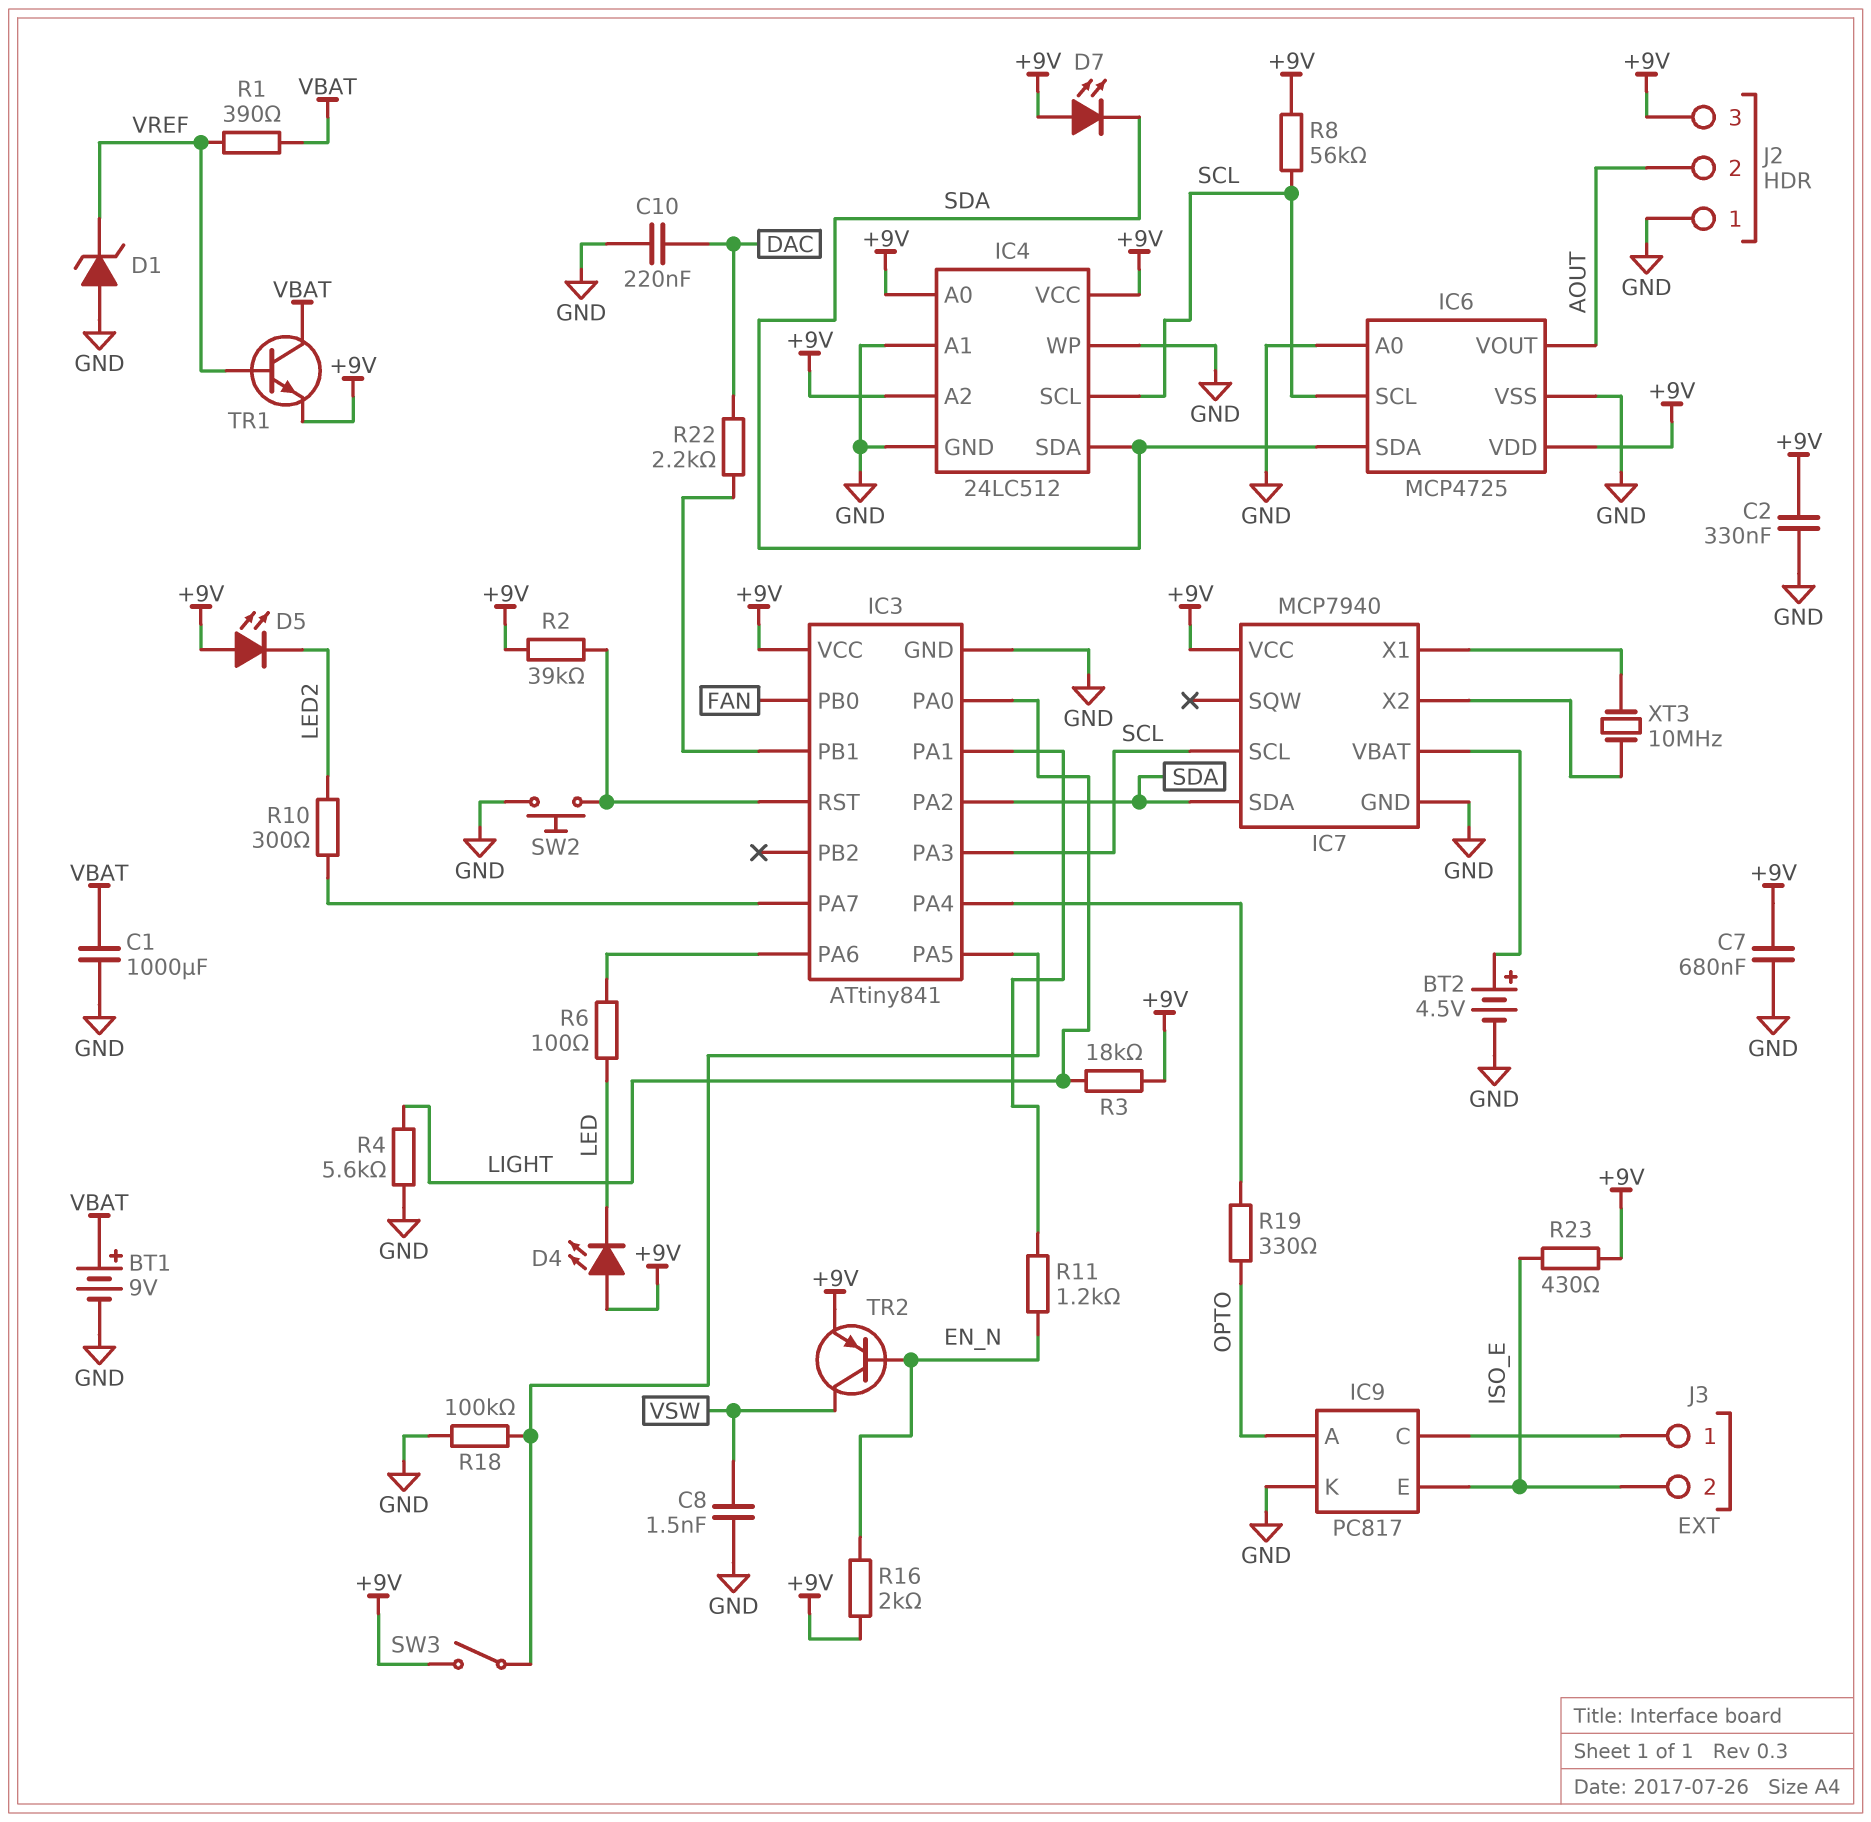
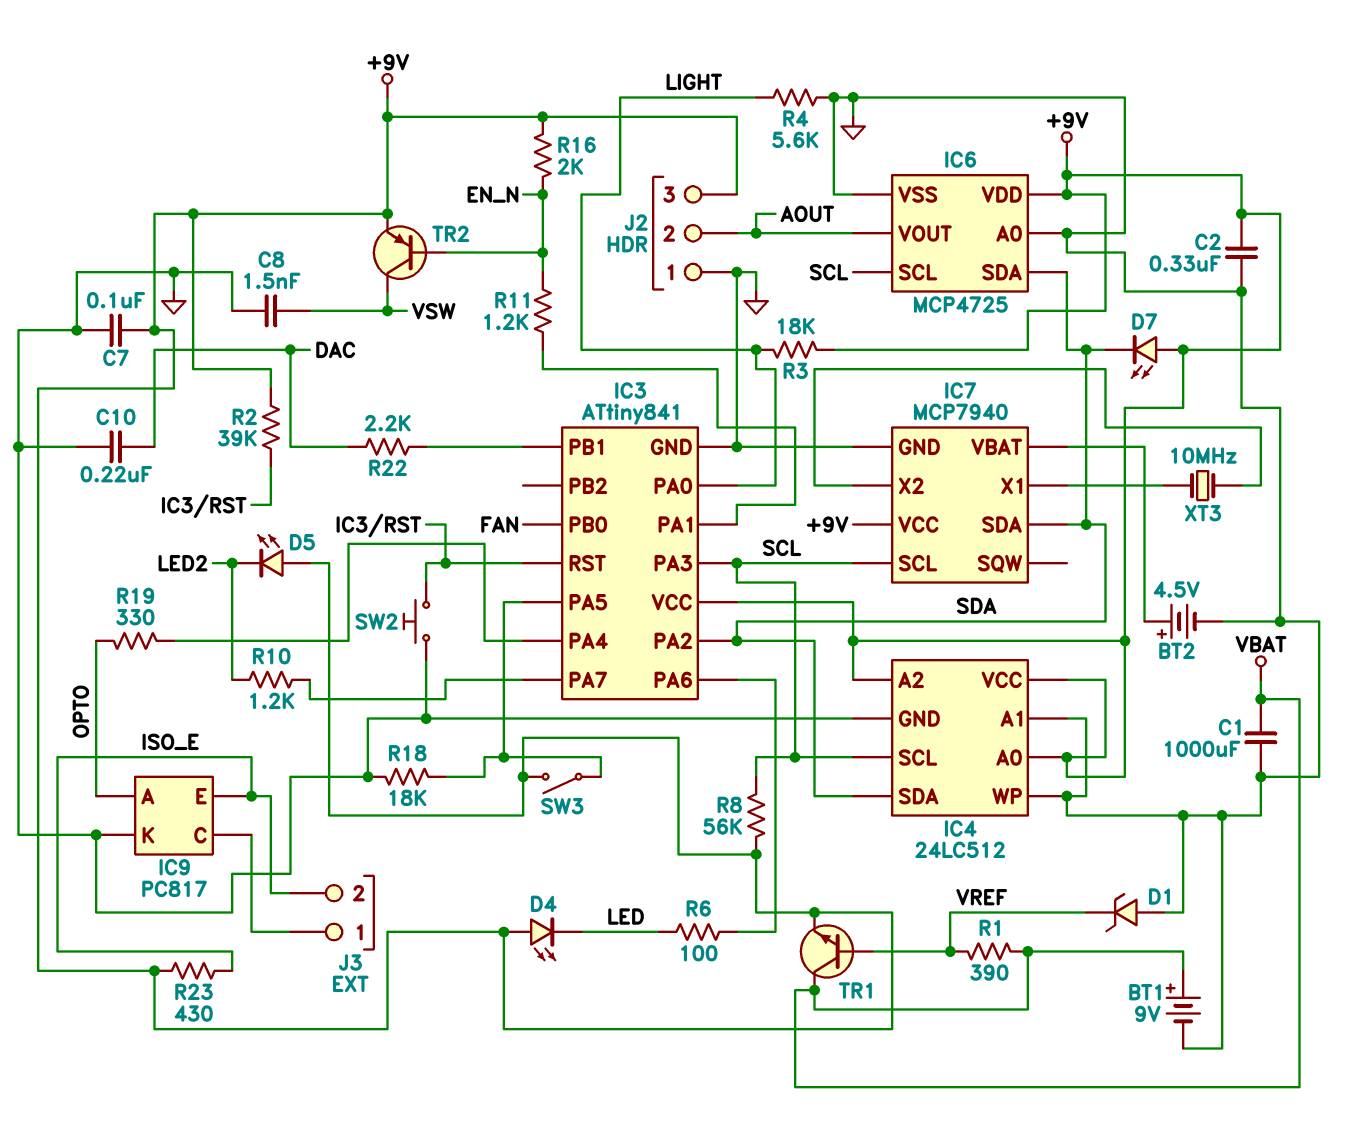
C7: 680nF (+9V, GND) -> 100nF (+9V, GND)
R10: 300 (IC3/PA7, LED2) -> 1.2k (IC3/PA7, LED2)
R18: 100k (GND, IC3/PA5) -> 18k (GND, IC3/PA5)

